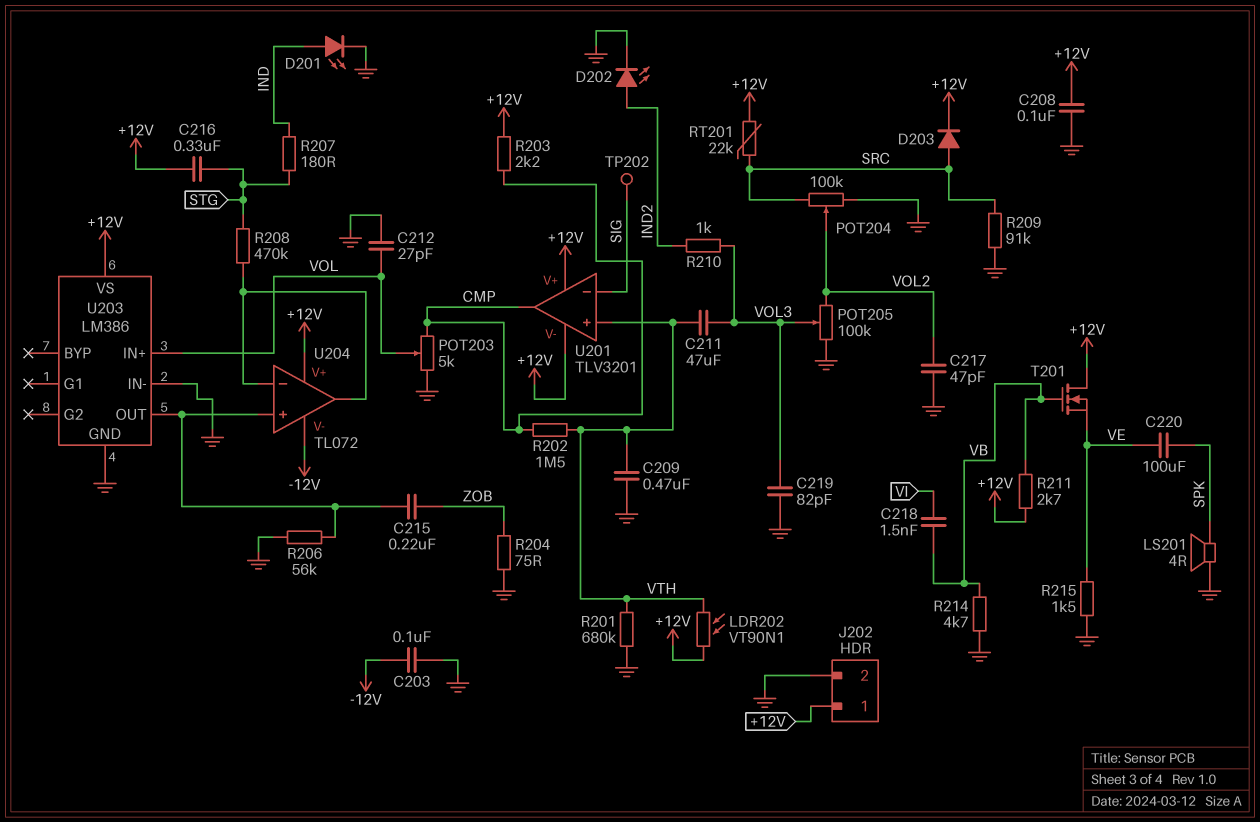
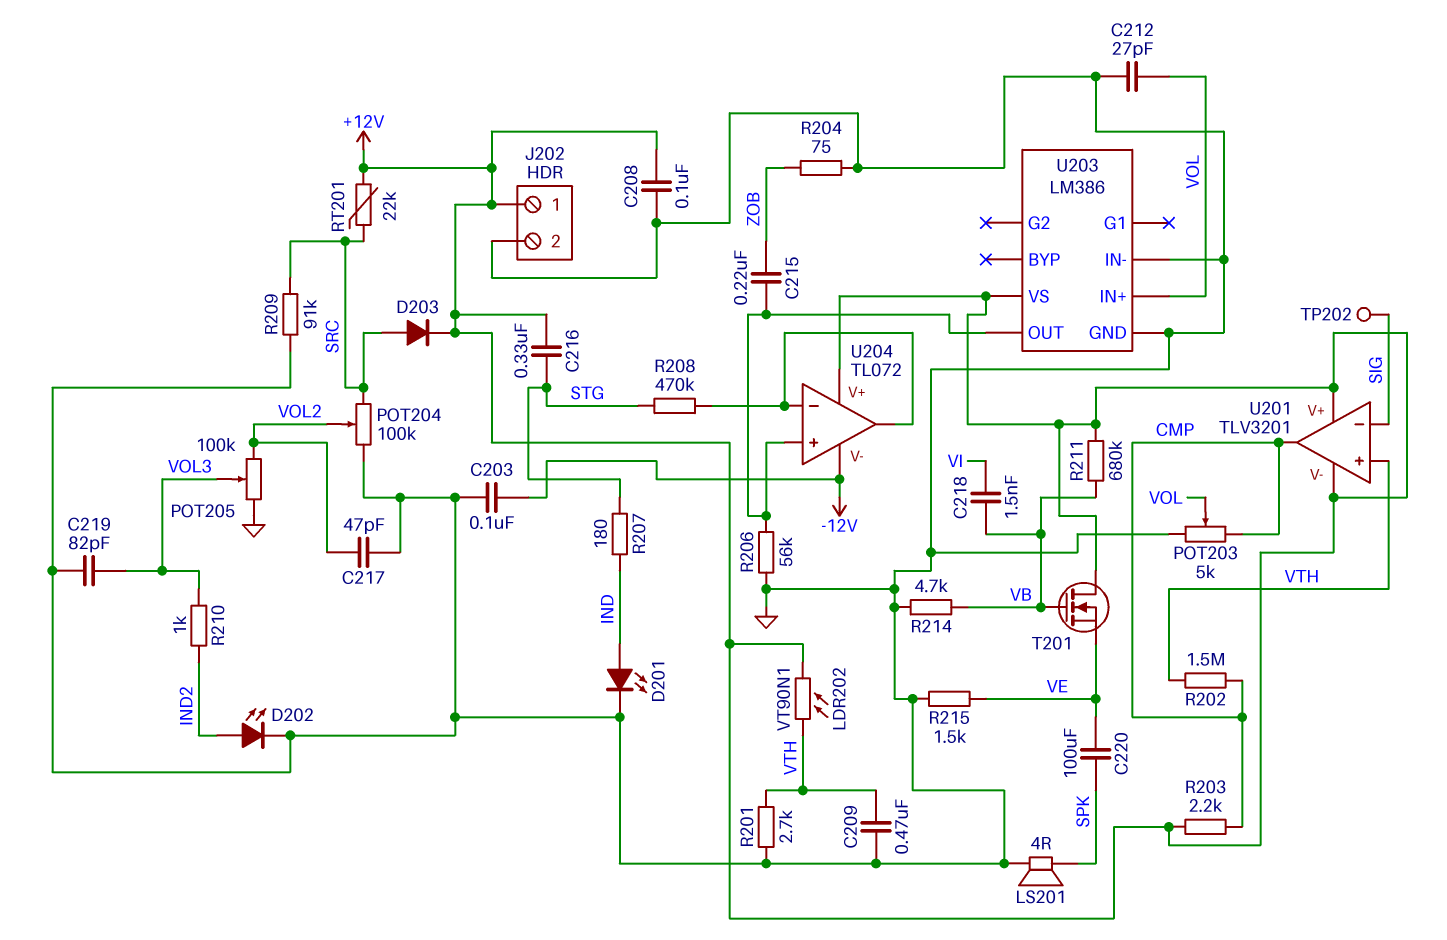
C211: 47uF (VOL3, VTH) -> none
R201: 680k (GND, VTH) -> 2.7k (GND, VTH)
R211: 2.7k (+12V, VB) -> 680k (+12V, VB)

